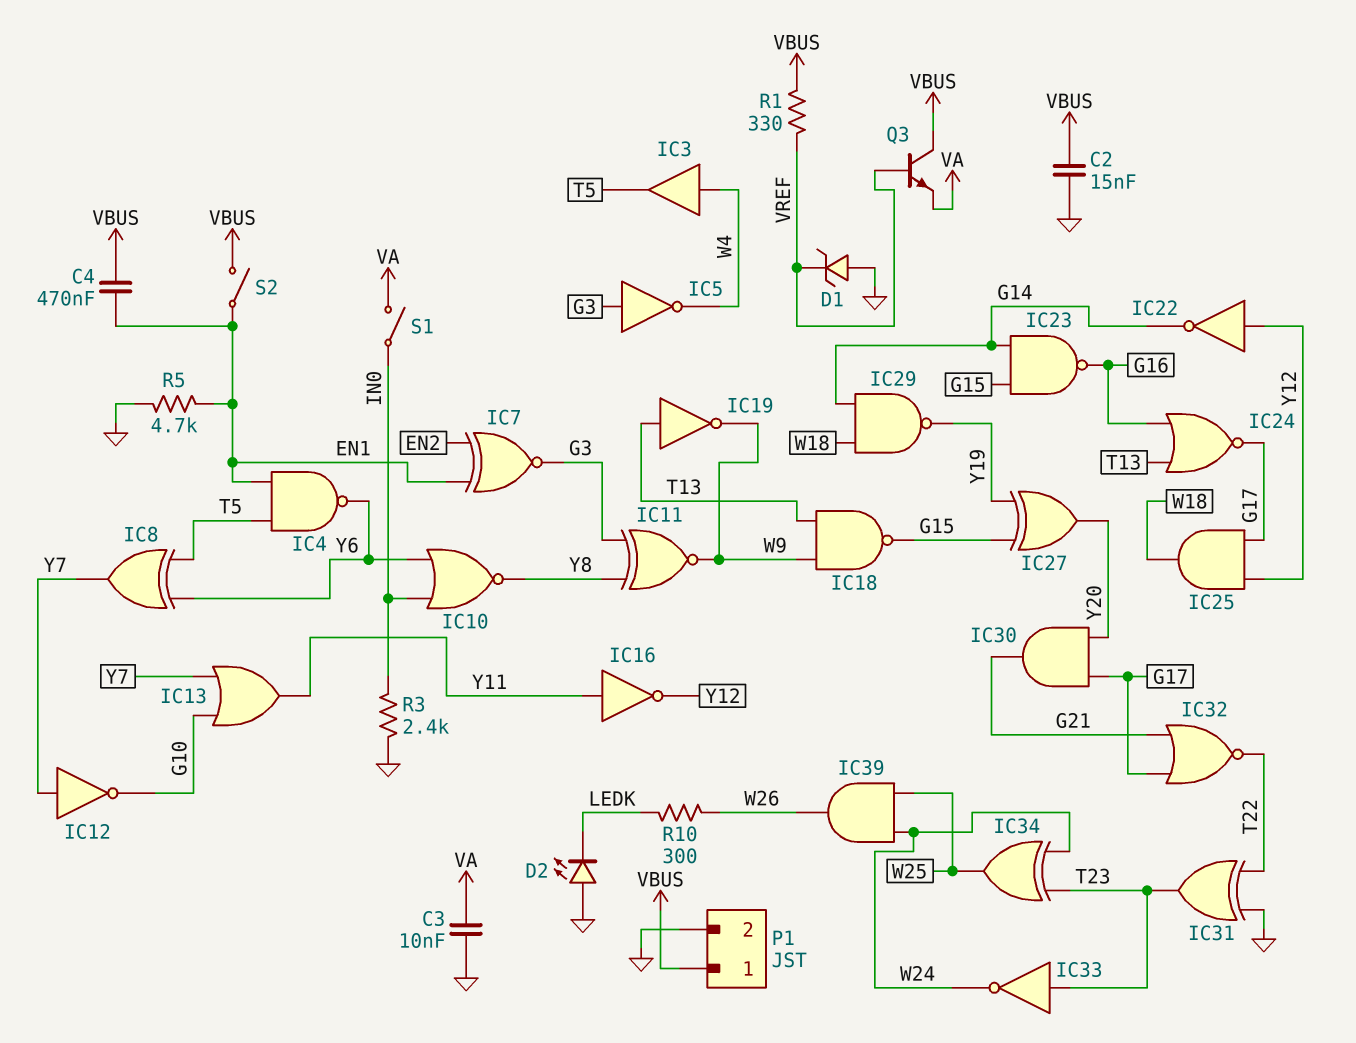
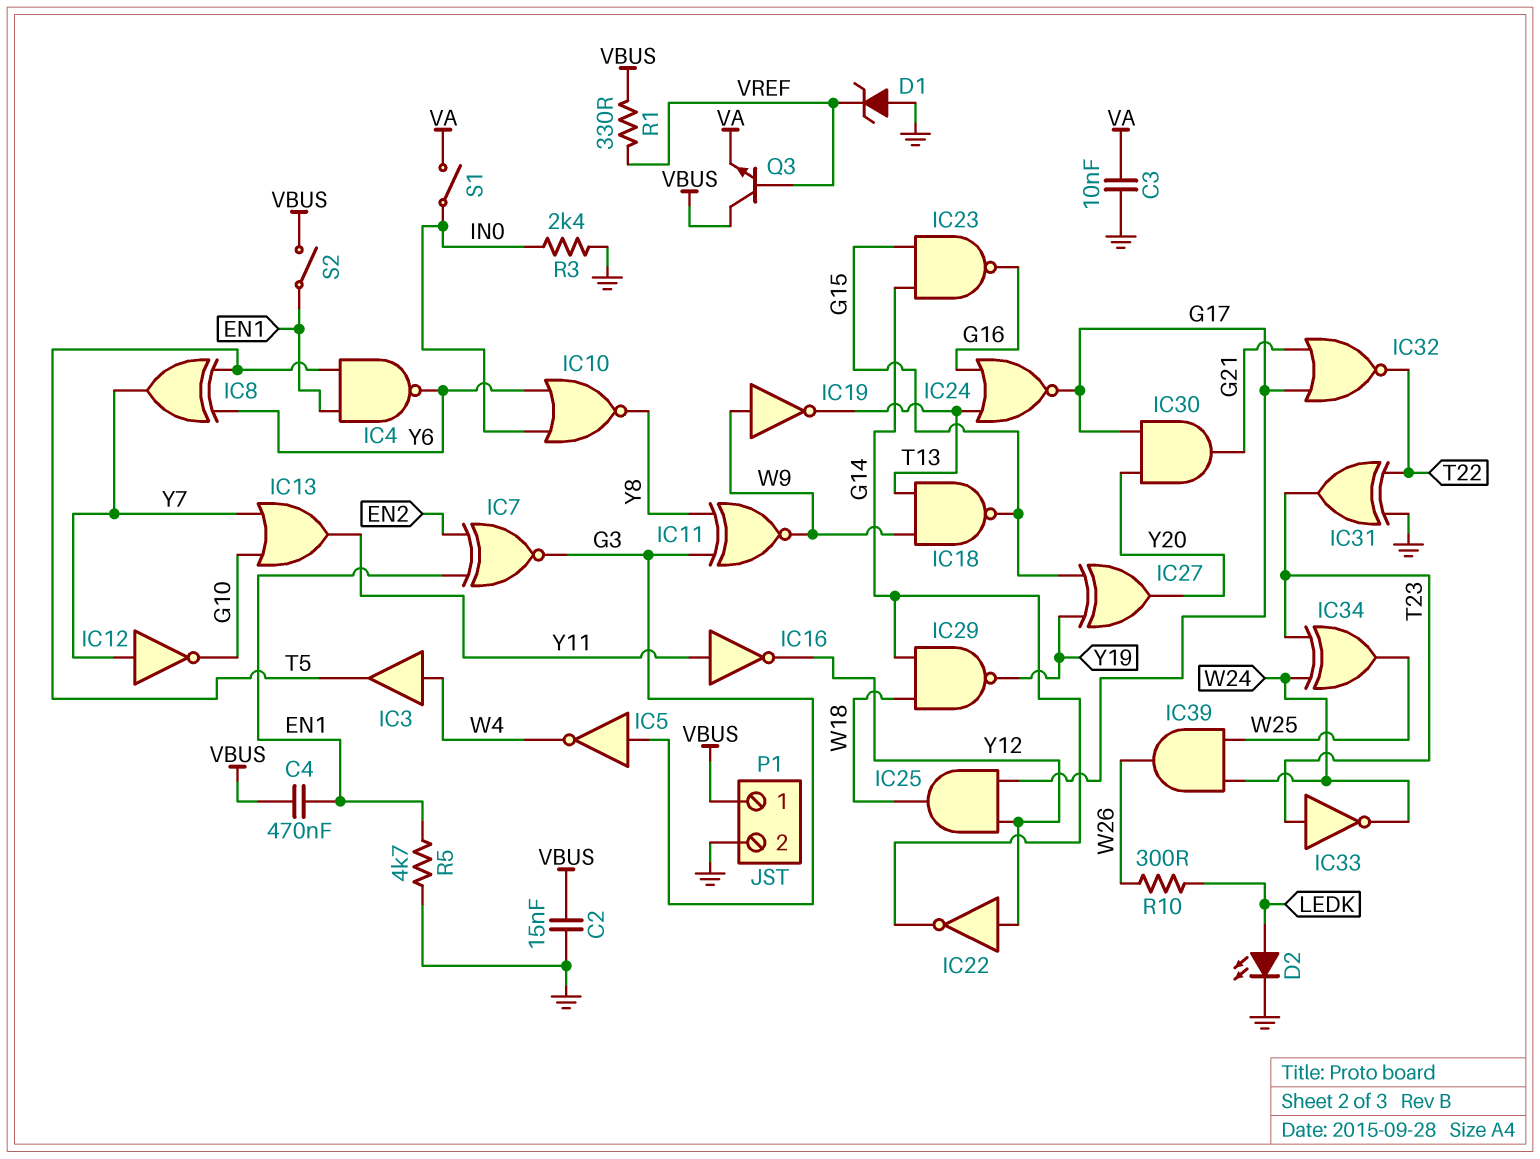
D2: LED (A GND, K LEDK) -> LED (A LEDK, K GND)
IC19: NOT (in T13, out W9) -> NOT (in W9, out T13)

